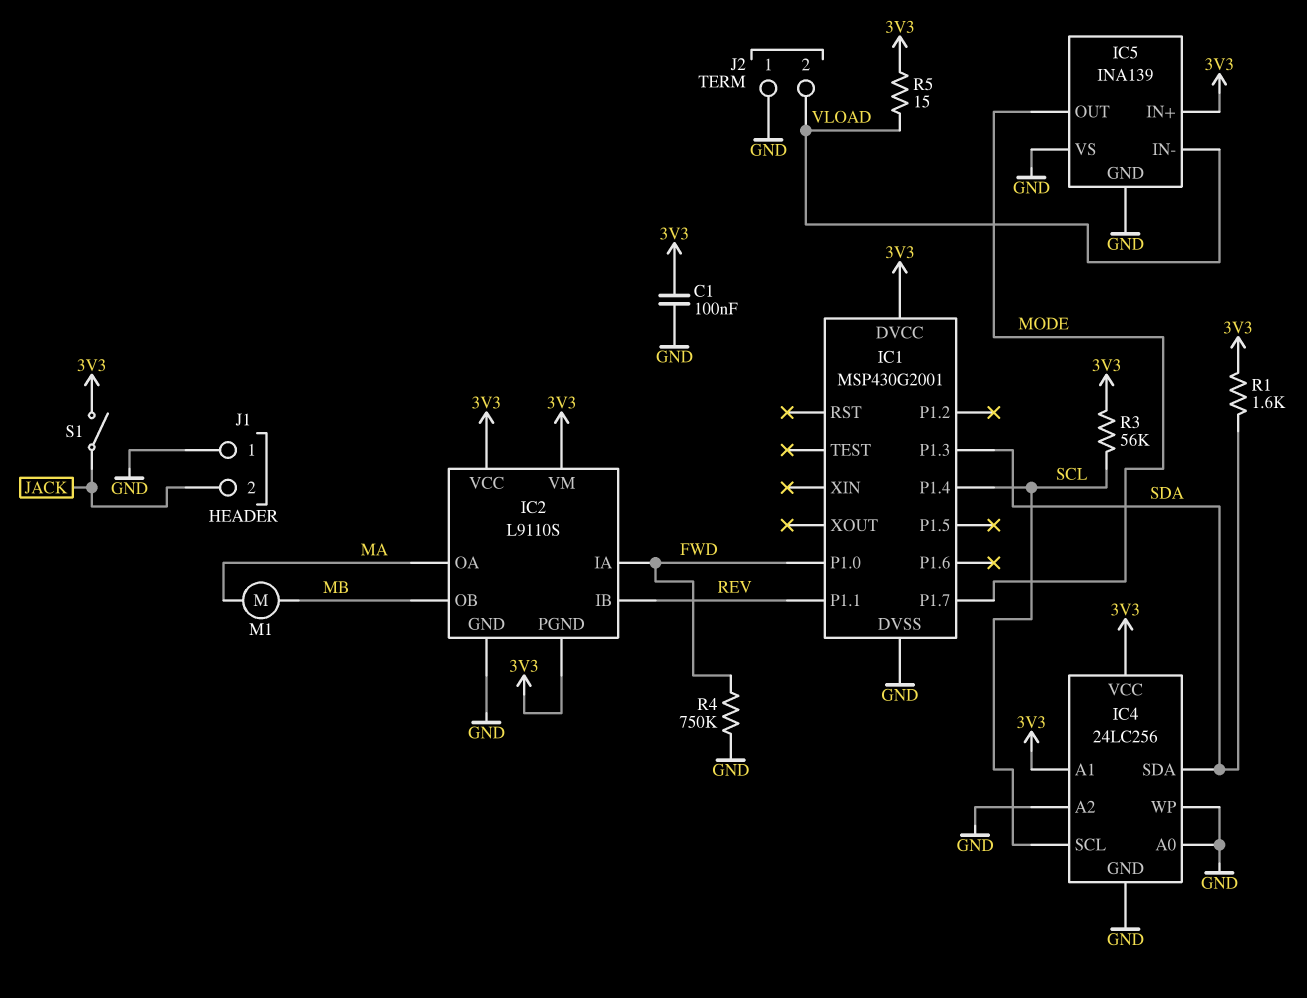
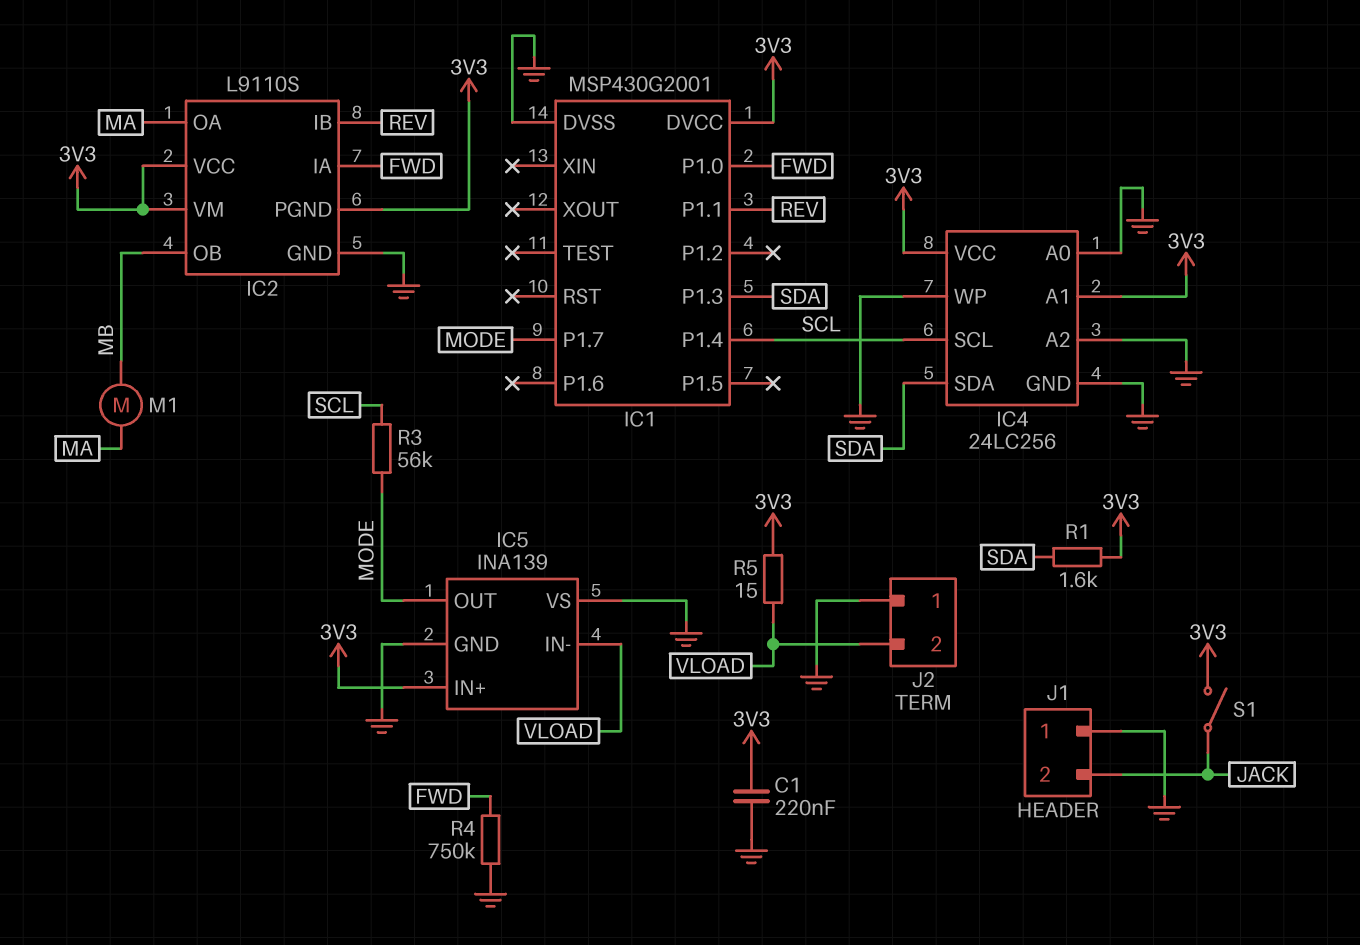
C1: 100nF (3V3, GND) -> 220nF (3V3, GND)
R3: 56k (3V3, SCL) -> 56k (MODE, SCL)

